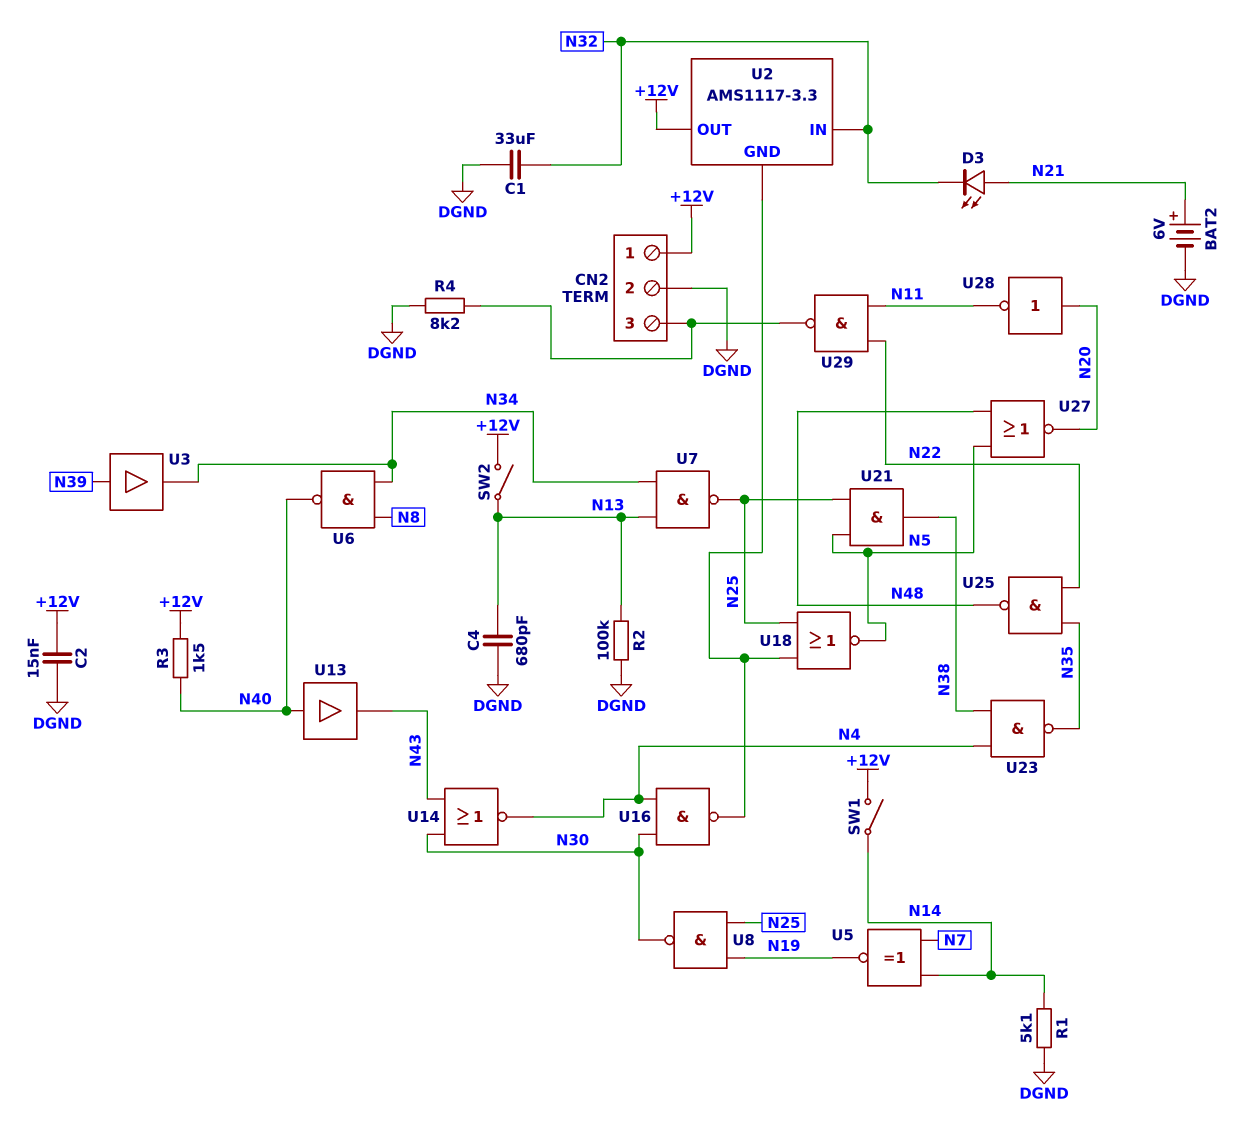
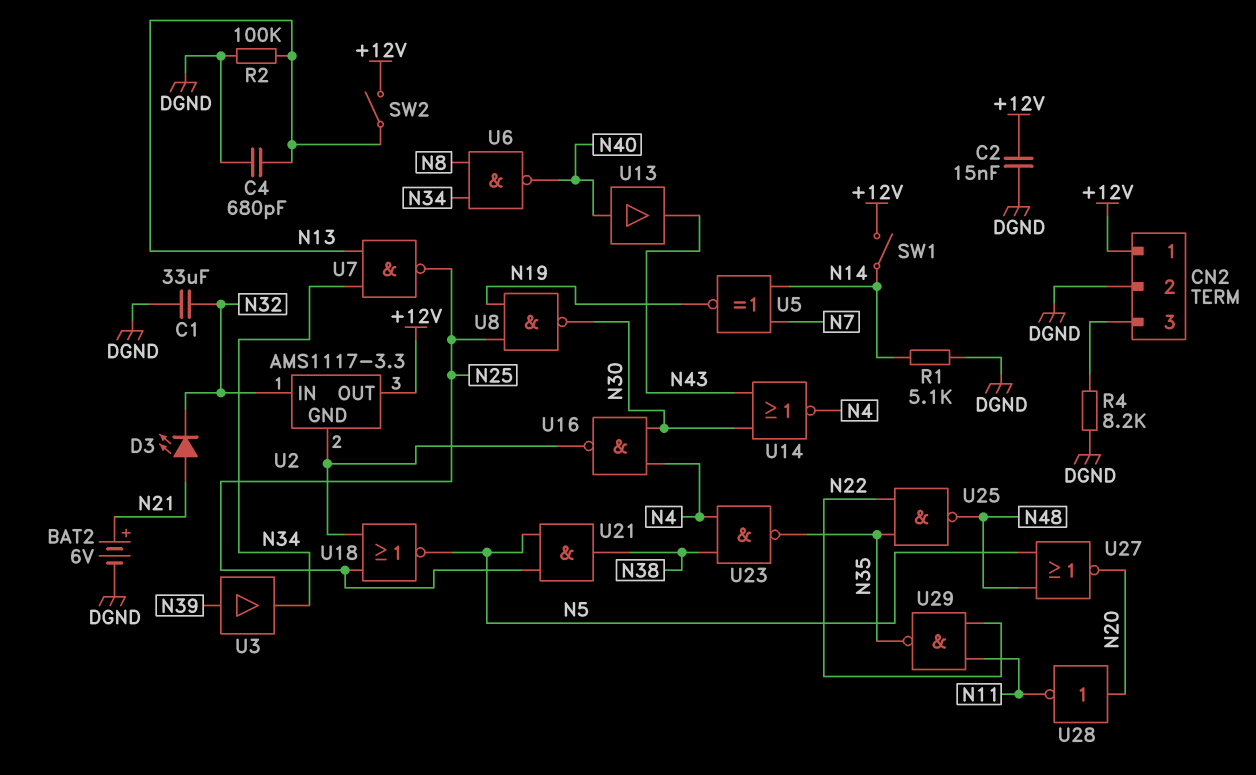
R3: 1.5k (+12V, N40) -> none
U29: NAND (in N11, in N22, out CN2/3) -> NAND (in N11, in N22, out N35)

